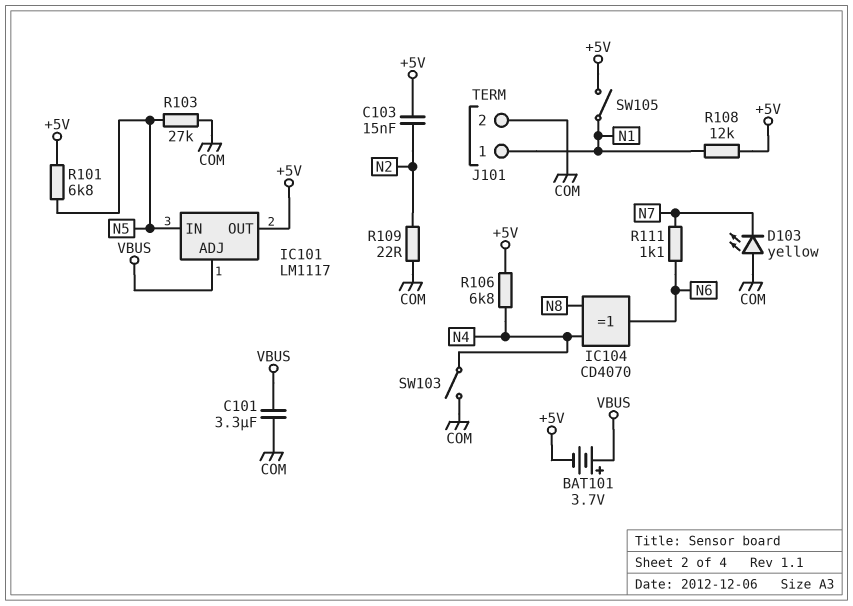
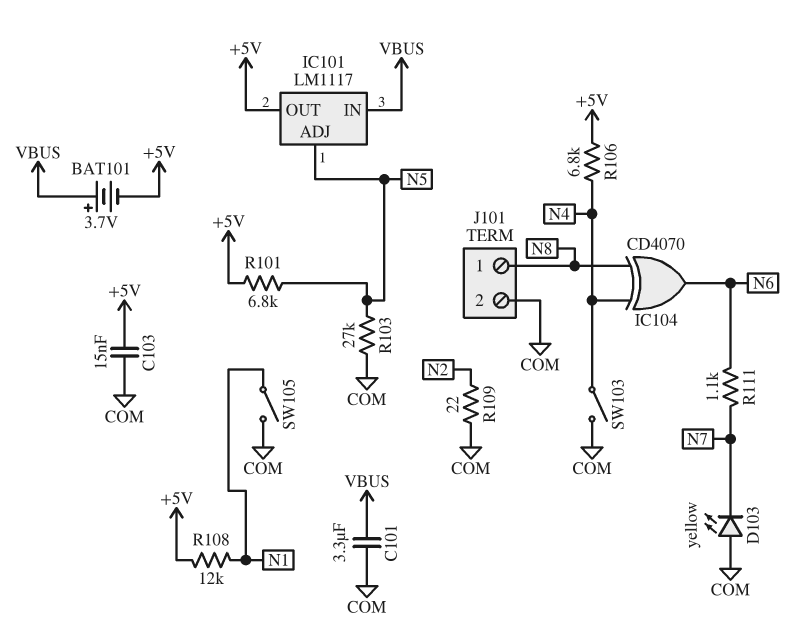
C103: 15nF (+5V, N2) -> 15nF (+5V, COM)
IC101 pin ADJ: VBUS -> N5
IC101 pin IN: N5 -> VBUS
J101 pin 1: N1 -> N8
SW105: switch (+5V, N1) -> switch (COM, N1)

